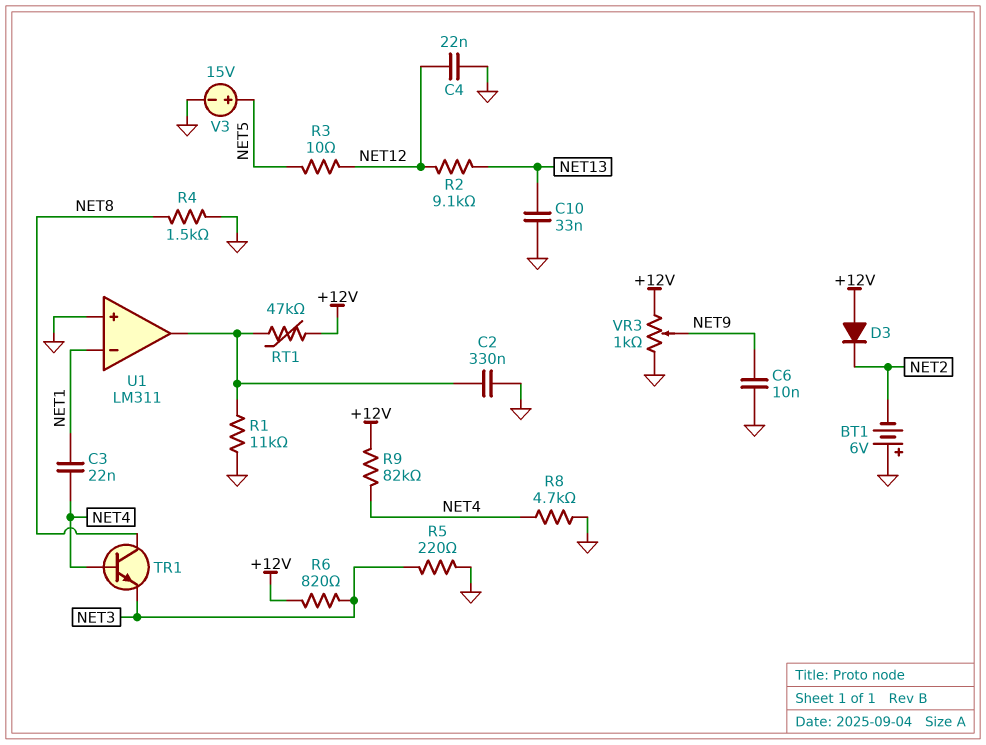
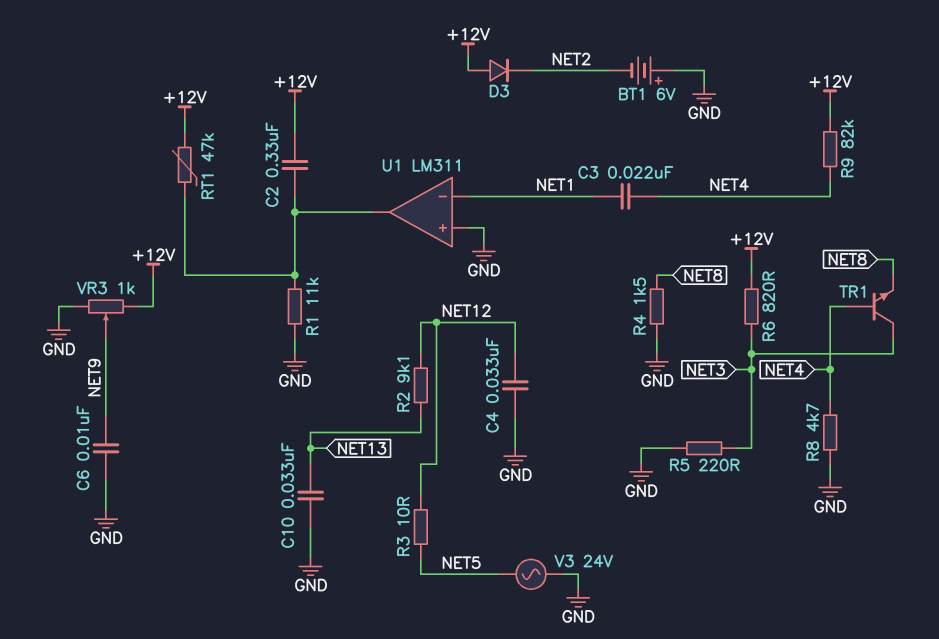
C2: 330nF (GND, U1/out) -> 330nF (+12V, U1/out)
C4: 22nF (GND, NET12) -> 33nF (GND, NET12)
TR1: NPN (B NET4, C NET8, E NET3) -> NPN (B NET4, C NET3, E NET8)
V3: 15V (plus NET5, minus GND) -> AC 24V (GND, NET5)

